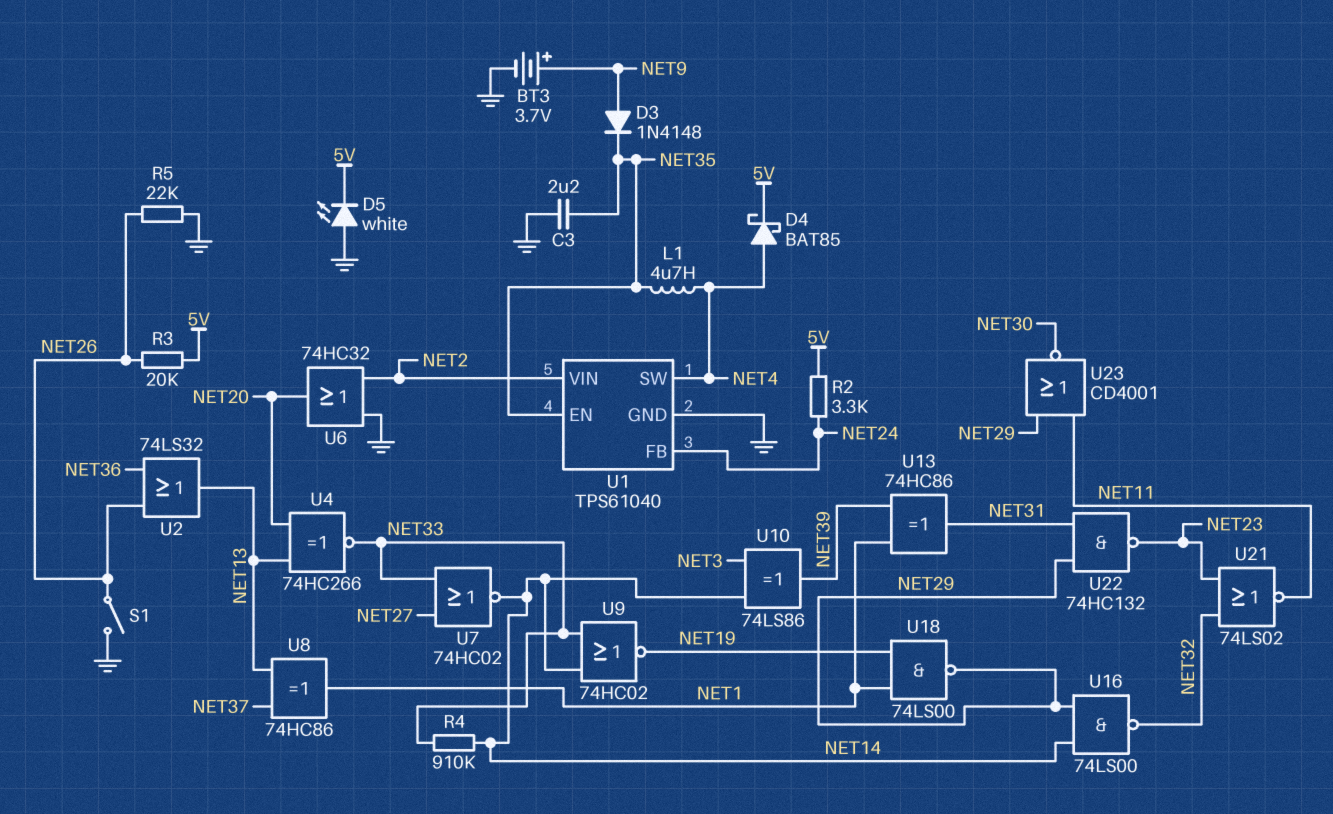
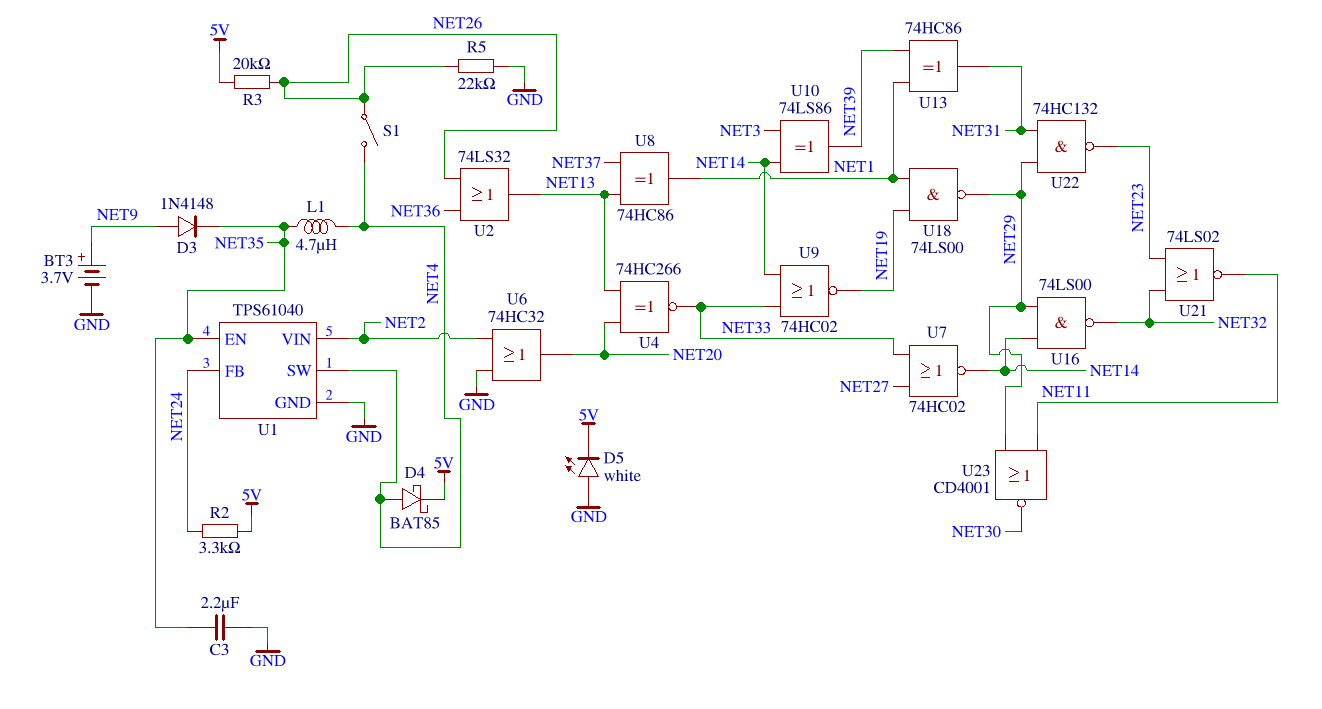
R4: 910k (NET14, NET33) -> none
S1: switch (GND, NET26) -> switch (NET4, NET26)

